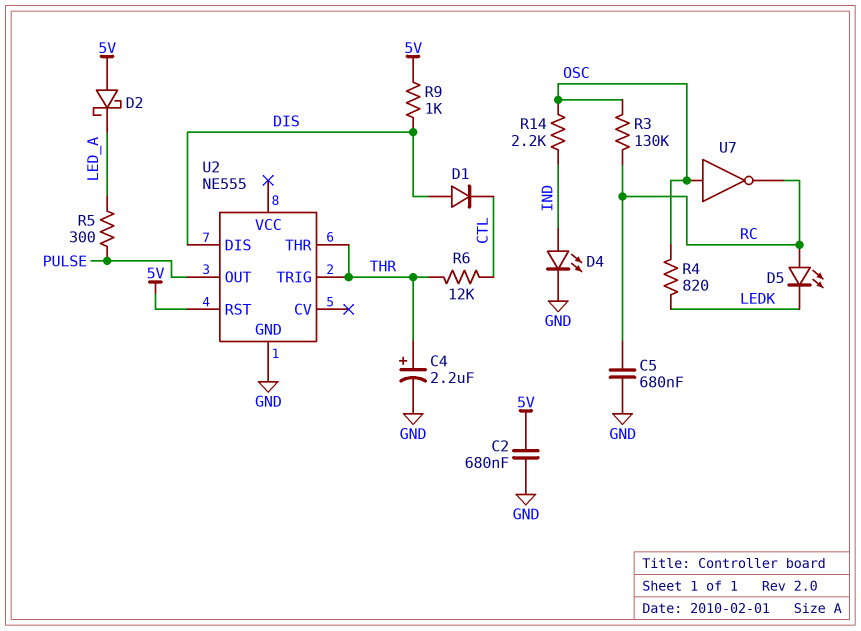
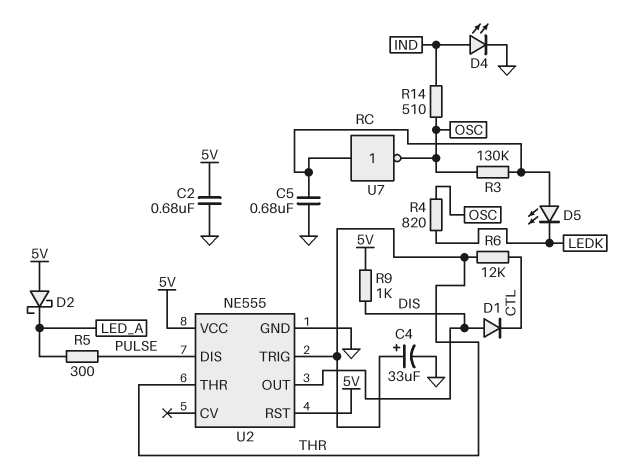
C4: 2.2uF (plus THR, minus GND) -> 33uF (plus THR, minus GND)
R14: 2.2k (IND, OSC) -> 510 (IND, OSC)
U2 pin DIS: DIS -> PULSE
U2 pin OUT: PULSE -> DIS
U2 pin VCC: none -> 5V
U7: NOT (in OSC, out RC) -> NOT (in RC, out OSC)

